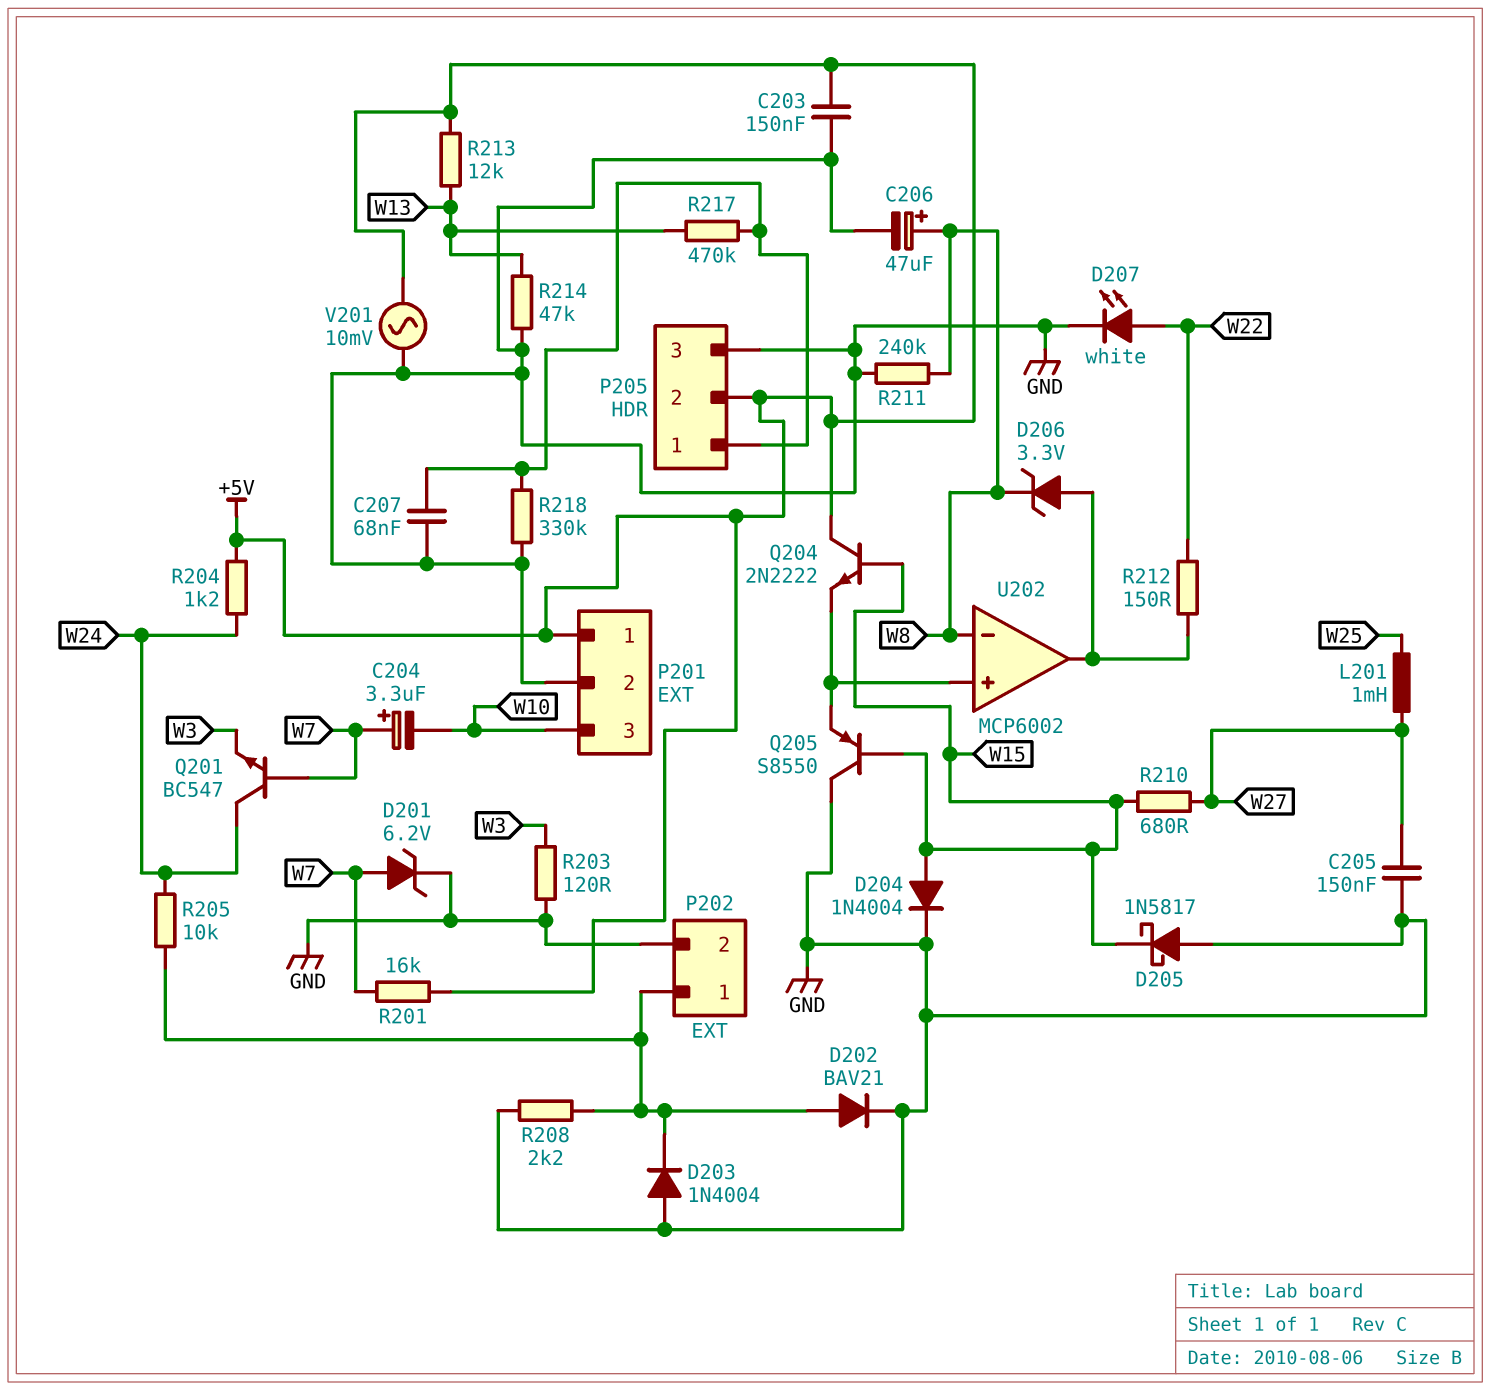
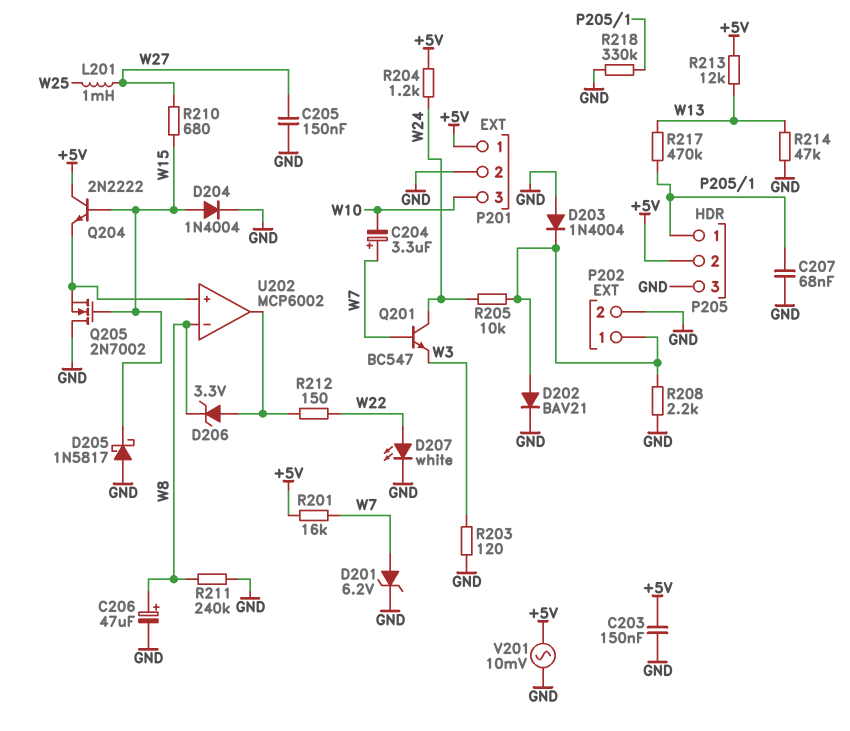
Q205: PNP S8550 (B W15, C GND, E U202/in+) -> NMOS 2N7002 (G W15, D GND, S U202/in+)

